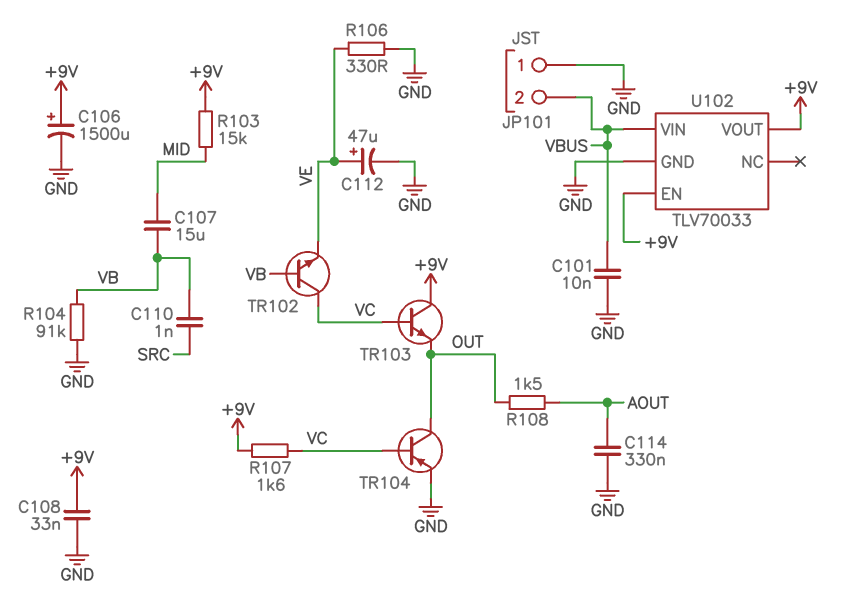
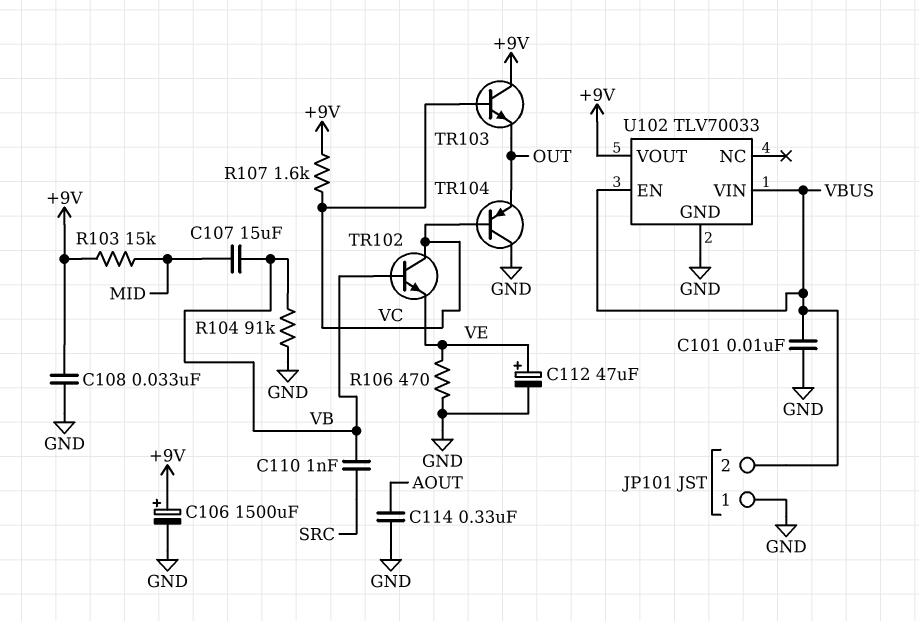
R106: 330 (GND, VE) -> 470 (GND, VE)
R108: 1.5k (AOUT, OUT) -> none
TR104: PNP (B VC, C OUT, E GND) -> PNP (B VC, C GND, E OUT)
U102 pin EN: +9V -> VBUS

